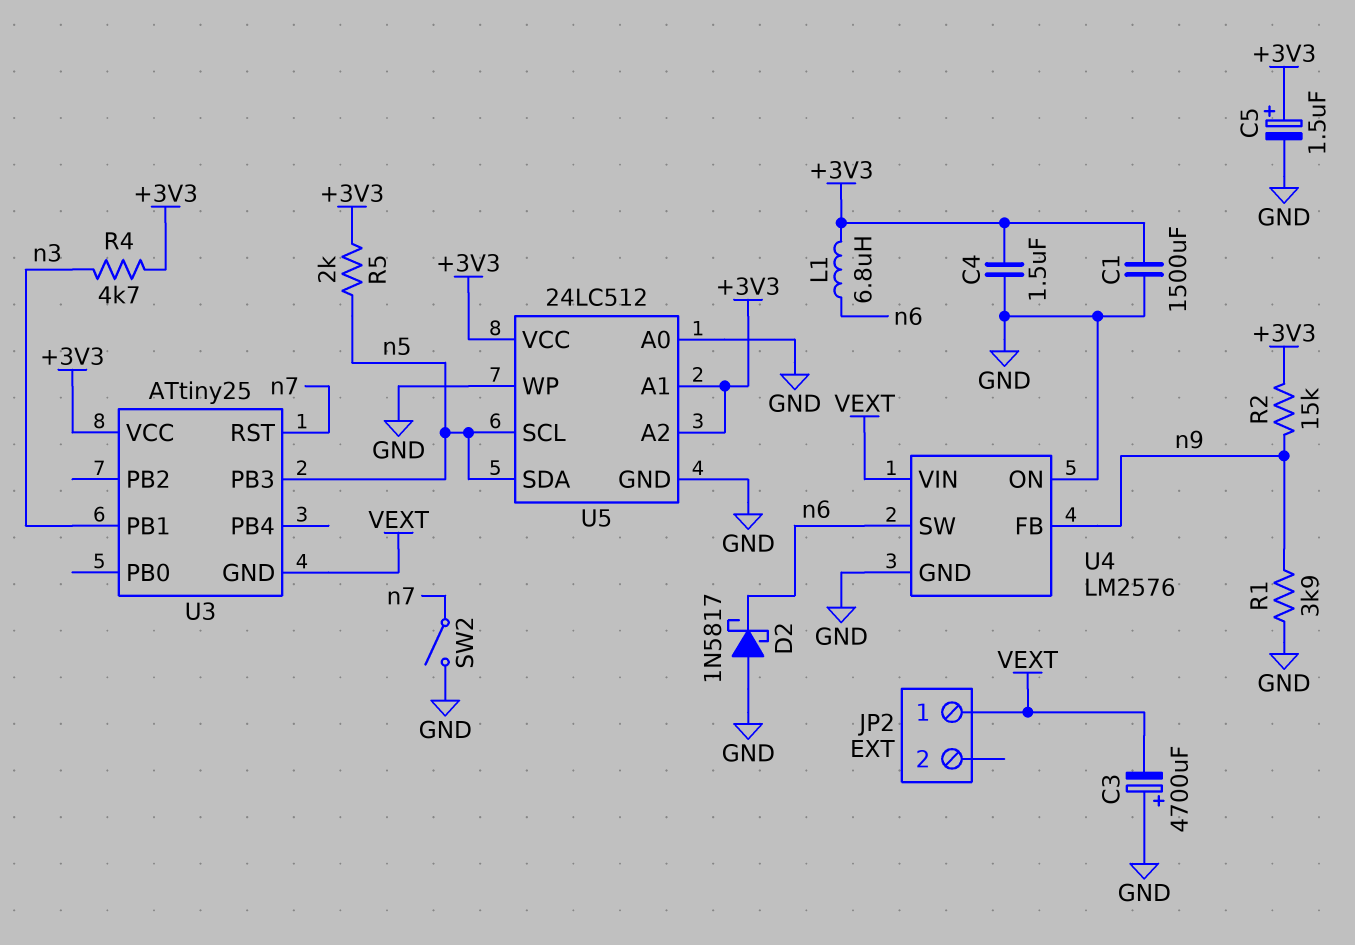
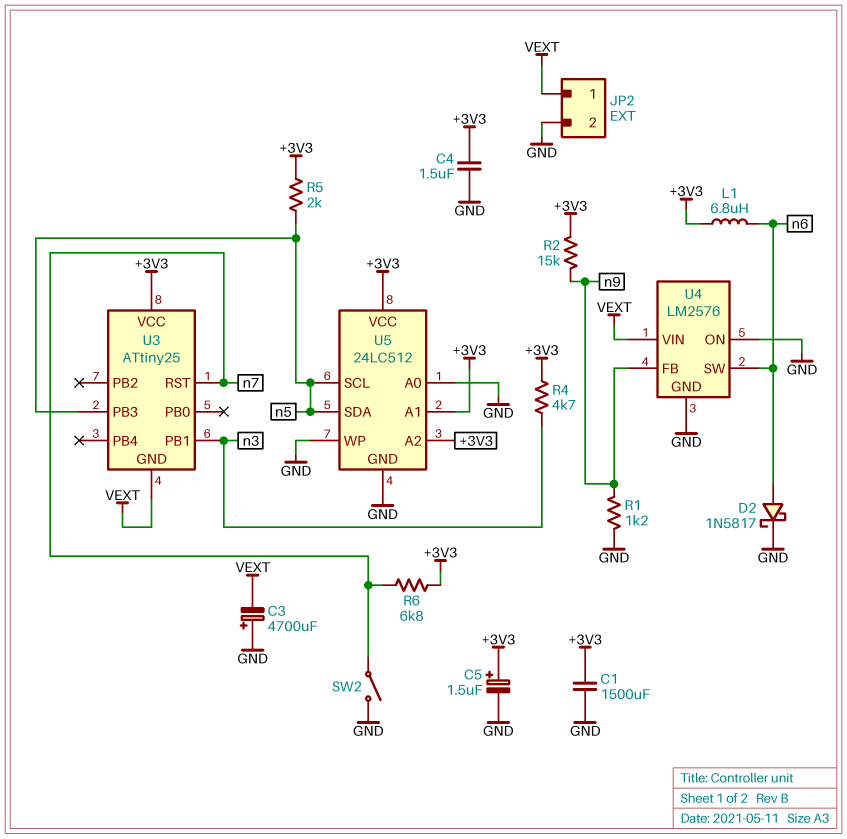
D2: schottky 1N5817 (A GND, K n6) -> schottky 1N5817 (A n6, K GND)
JP2 pin 2: none -> GND
R1: 3.9k (GND, n9) -> 1.2k (GND, n9)
R6: none -> 6.8k (+3V3, n7)

